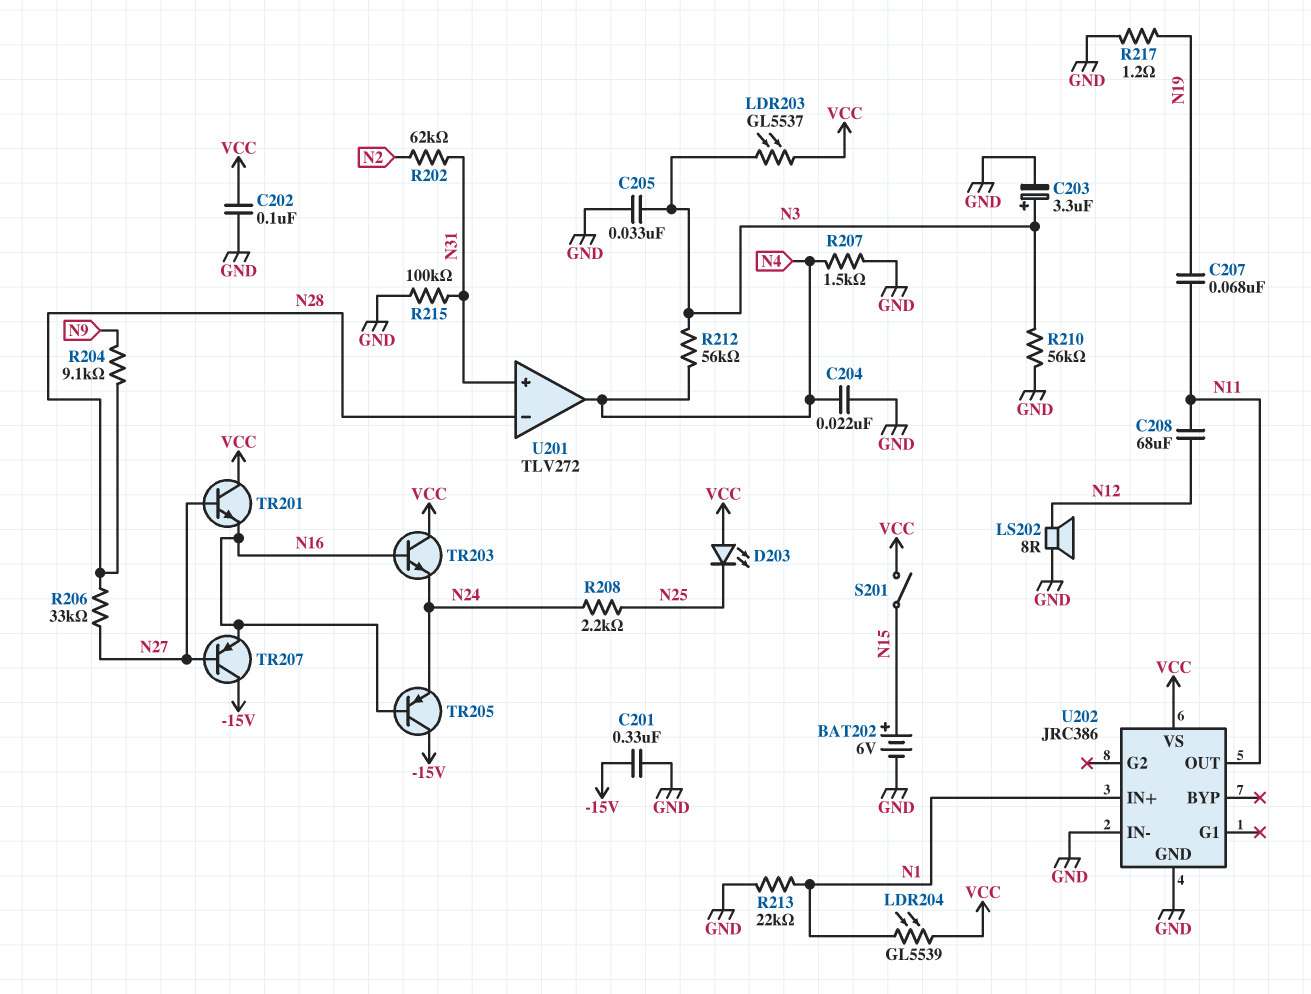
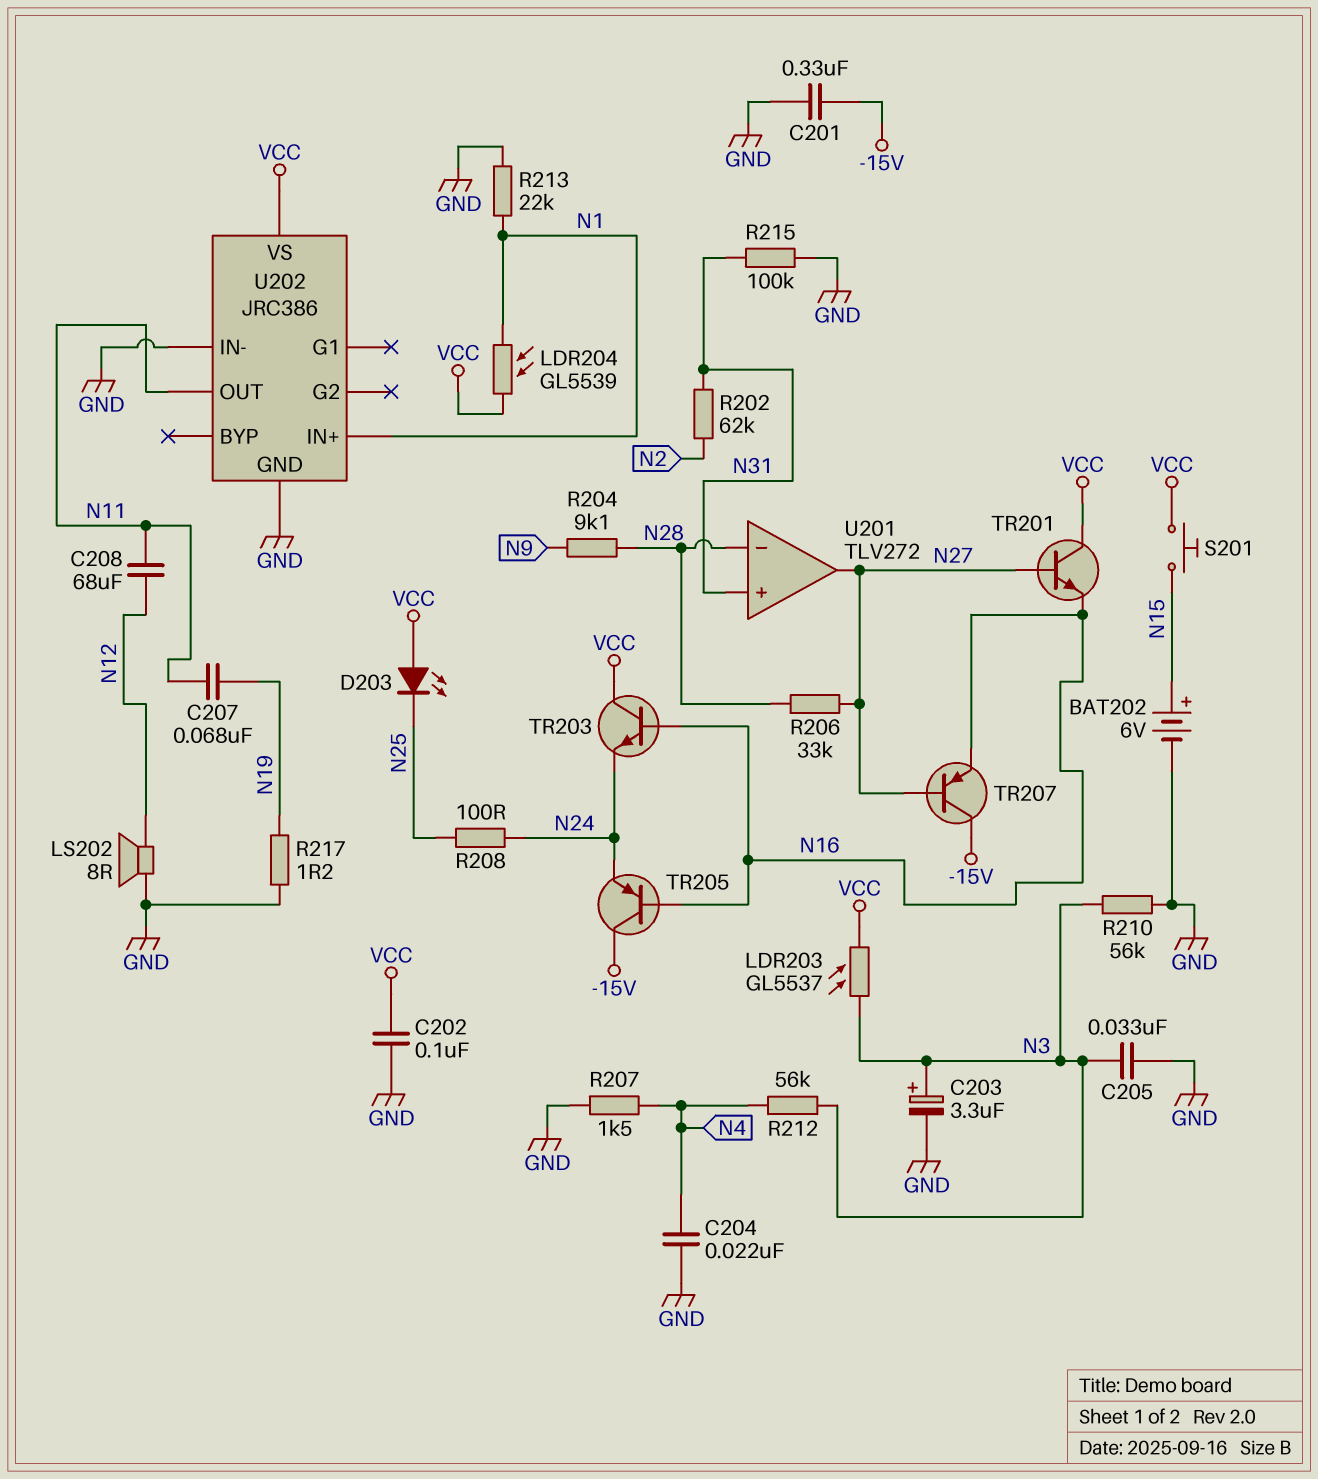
R208: 2.2k (N24, N25) -> 100 (N24, N25)
S201: switch (N15, VCC) -> button (N15, VCC)
U201 pin out: N4 -> N27

